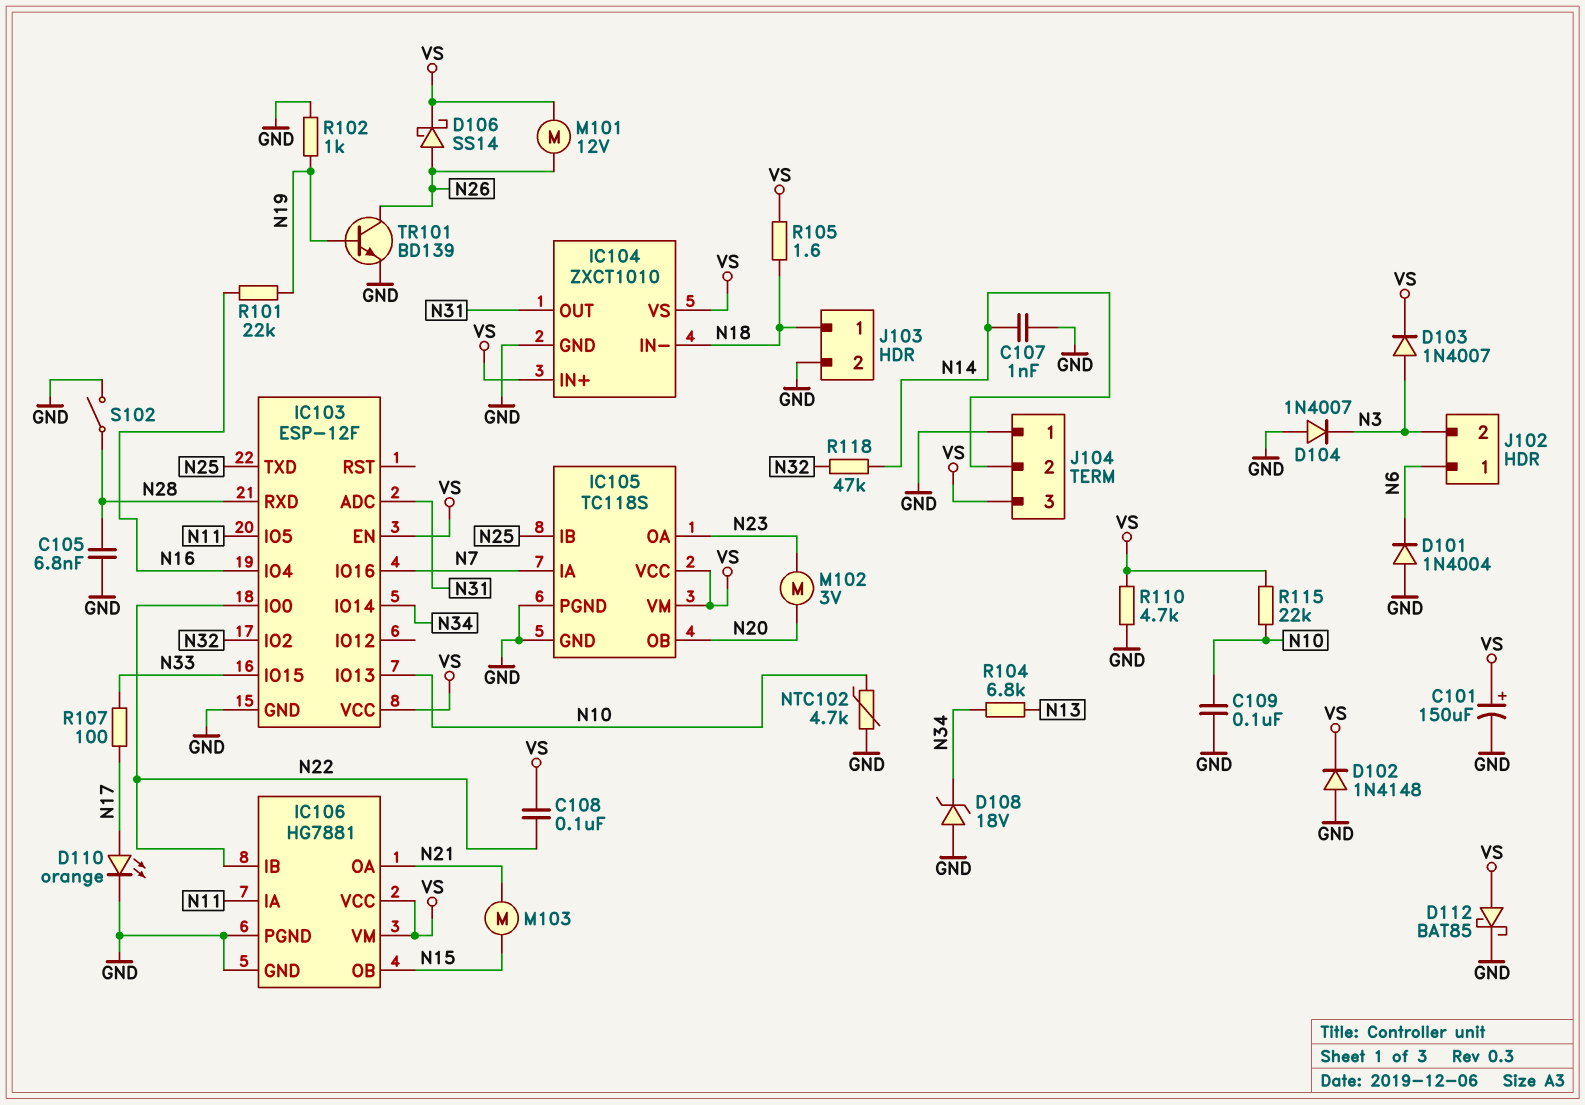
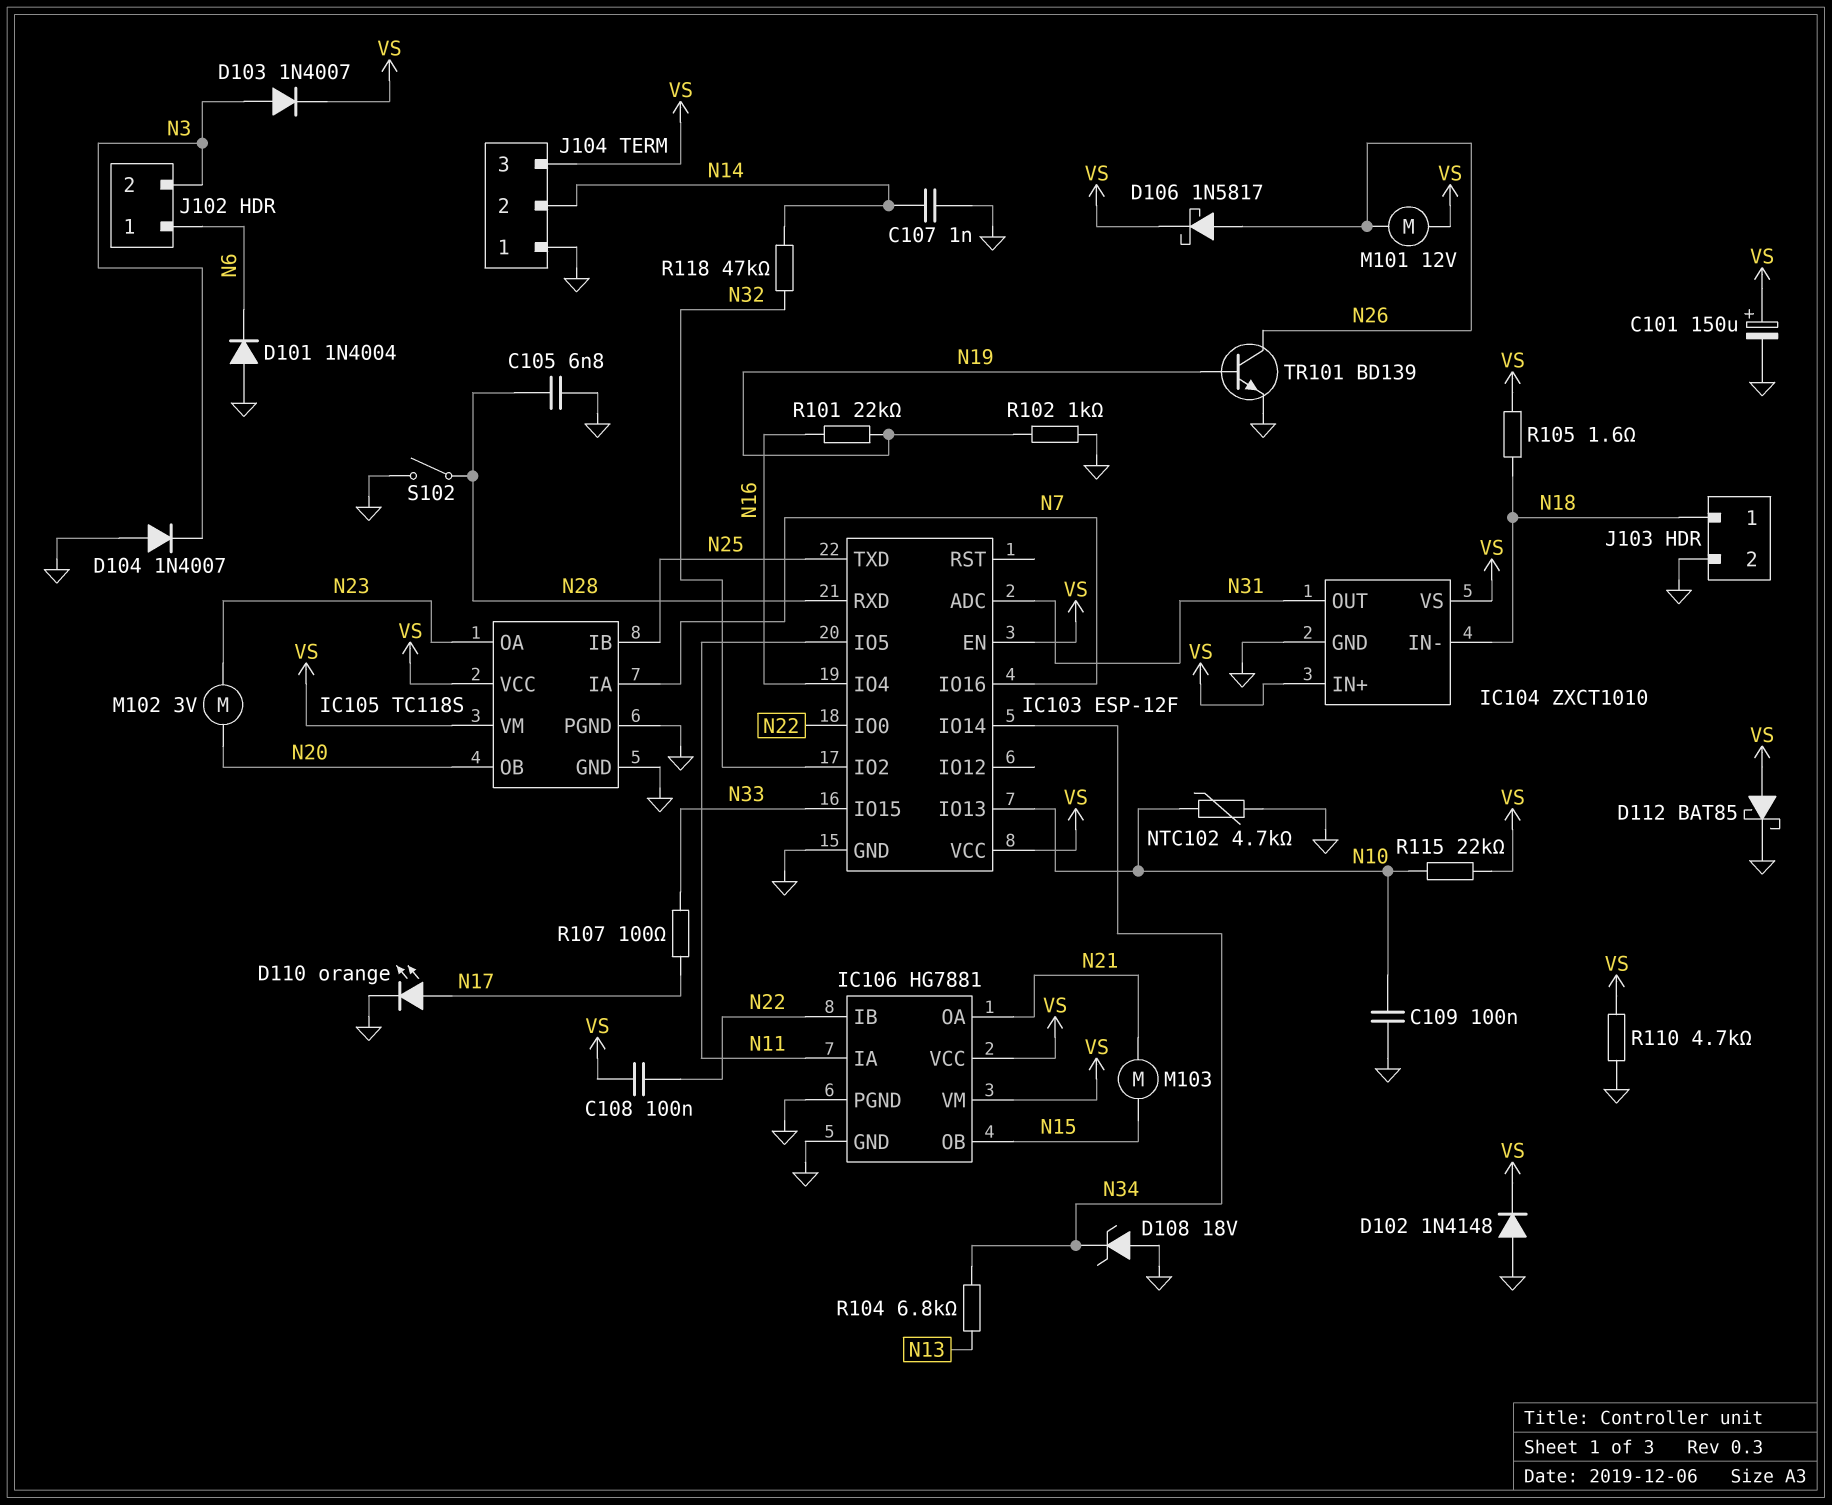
D106: schottky SS14 (A N26, K VS) -> schottky 1N5817 (A N26, K VS)

